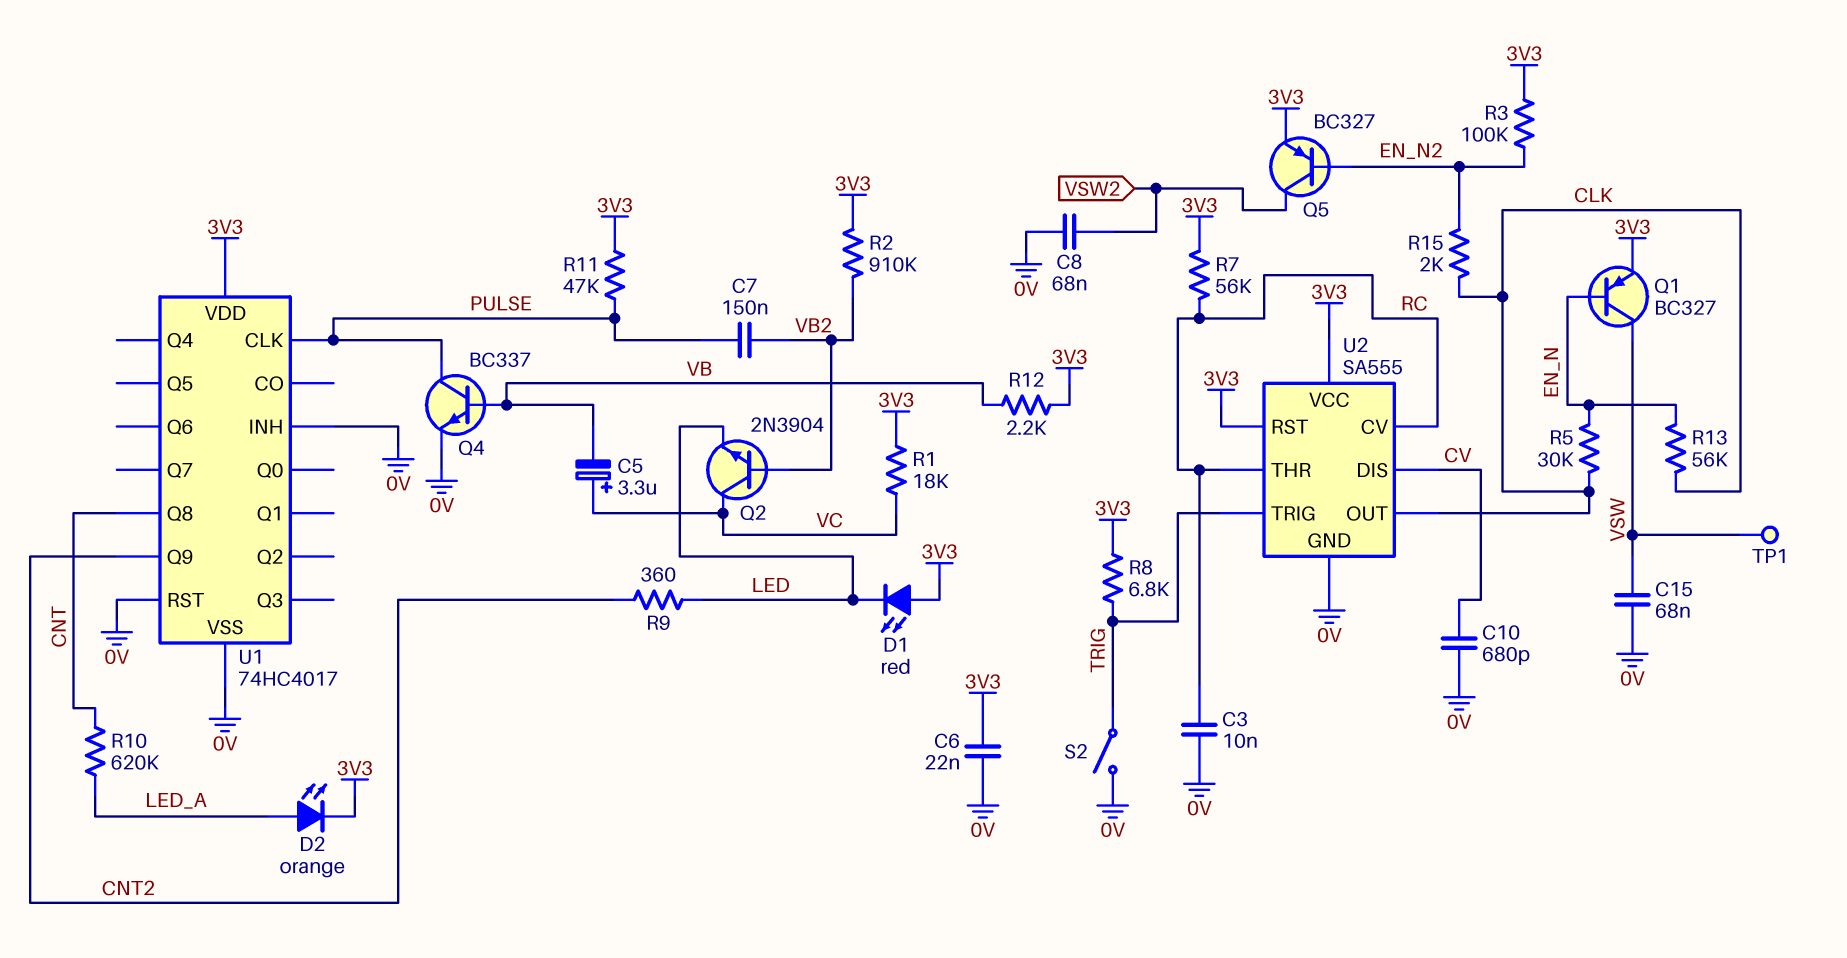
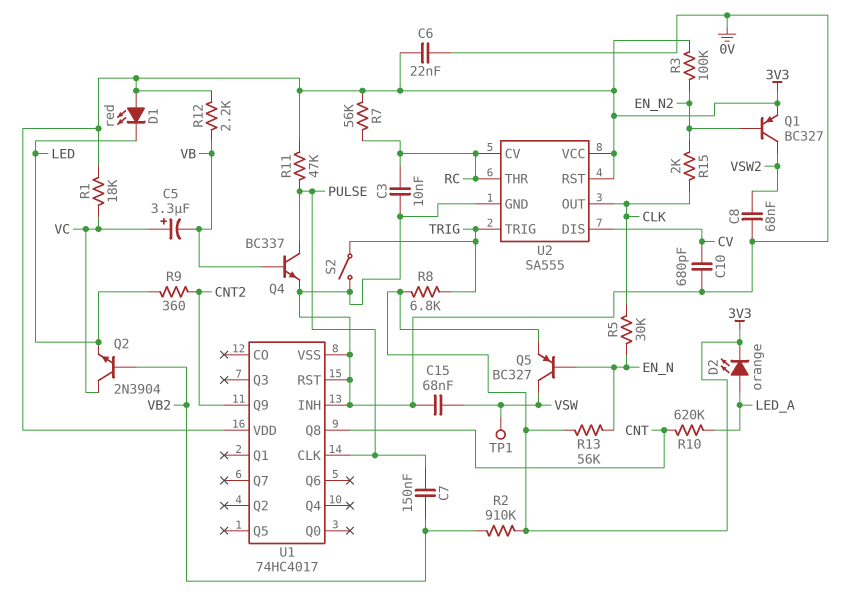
Q1: PNP BC327 (B EN_N, C VSW, E 3V3) -> PNP BC327 (B EN_N2, C VSW2, E 3V3)
Q5: PNP BC327 (B EN_N2, C VSW2, E 3V3) -> PNP BC327 (B EN_N, C VSW, E 3V3)
R13: 56k (CLK, EN_N) -> 56k (3V3, EN_N)

